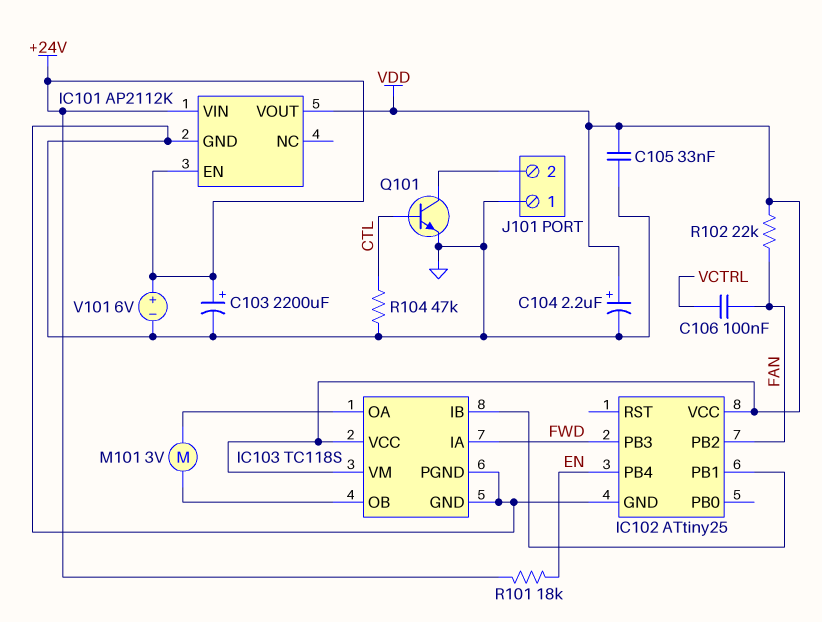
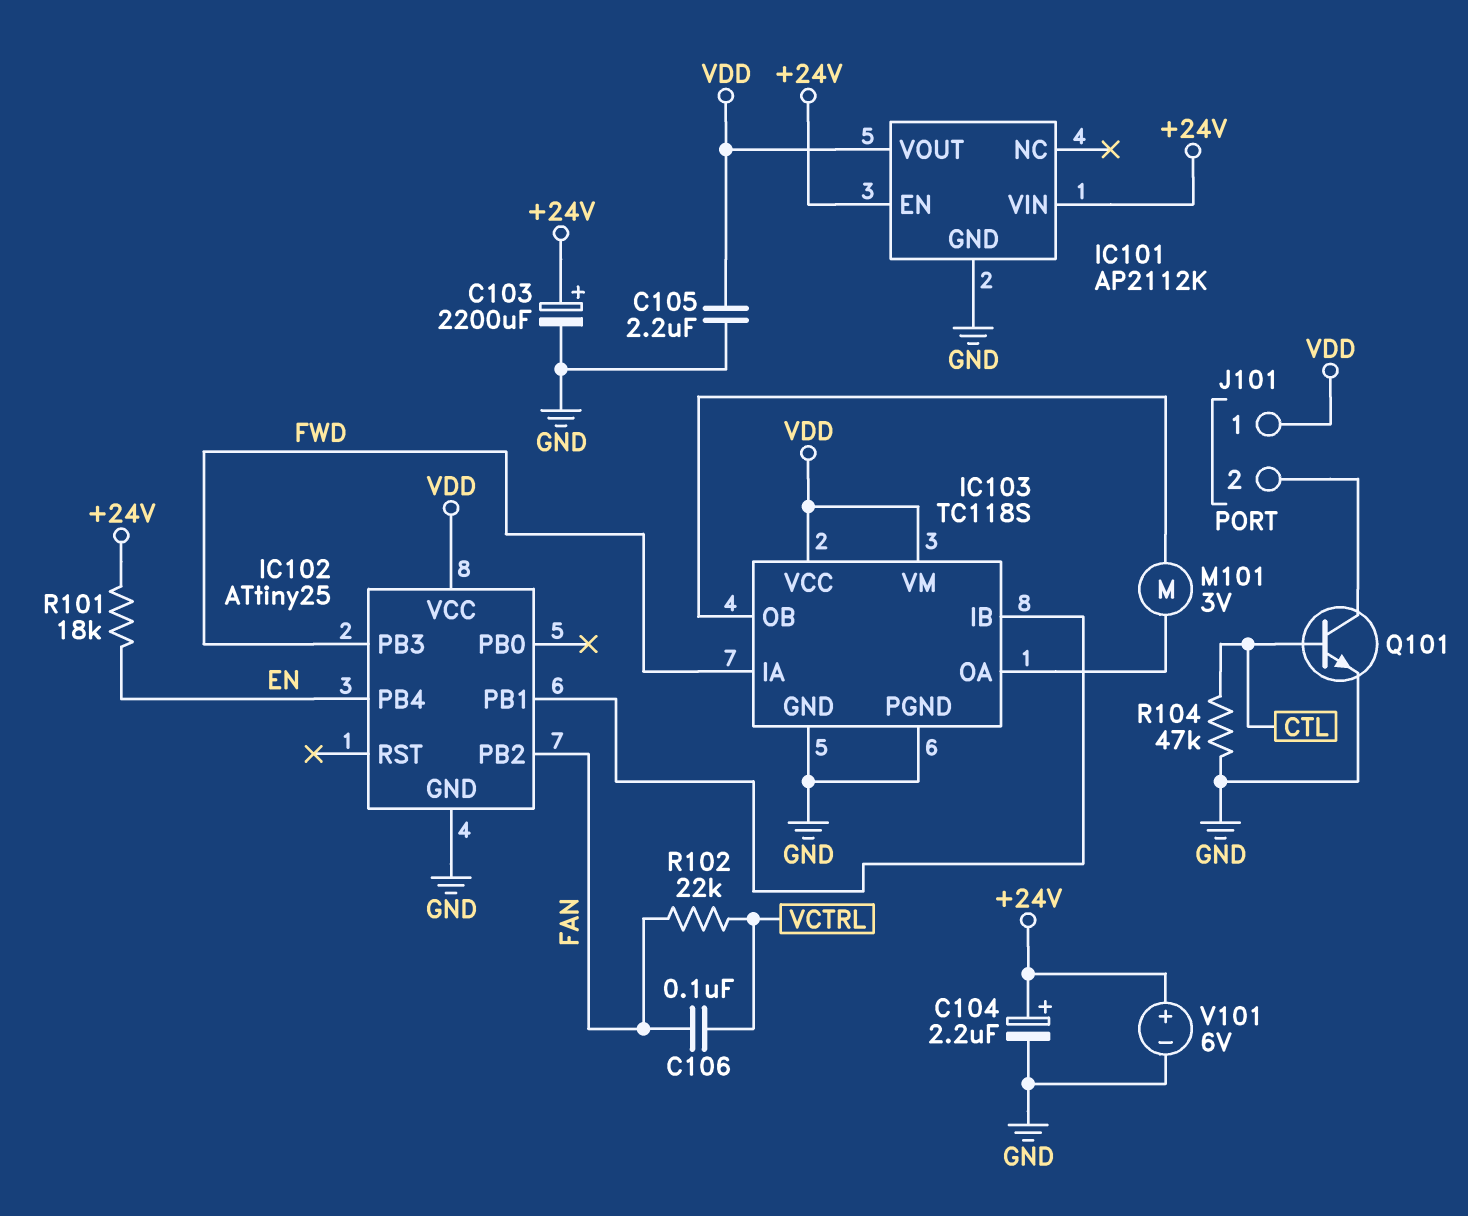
C104: 2.2uF (plus VDD, minus GND) -> 2.2uF (plus +24V, minus GND)
C105: 33nF (GND, VDD) -> 2.2uF (GND, VDD)
J101 pin 1: GND -> VDD
R102: 22k (FAN, VDD) -> 22k (FAN, VCTRL)

